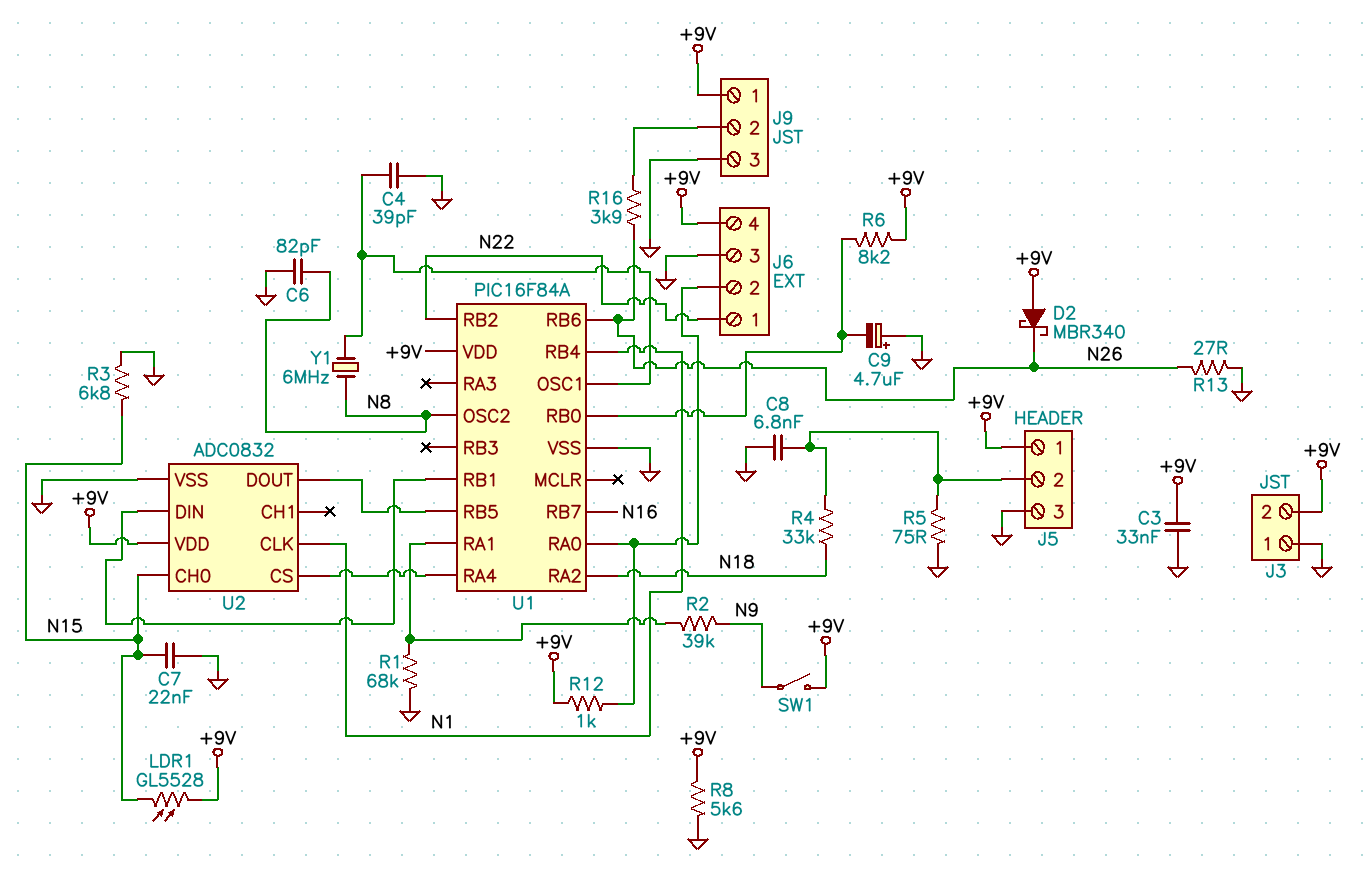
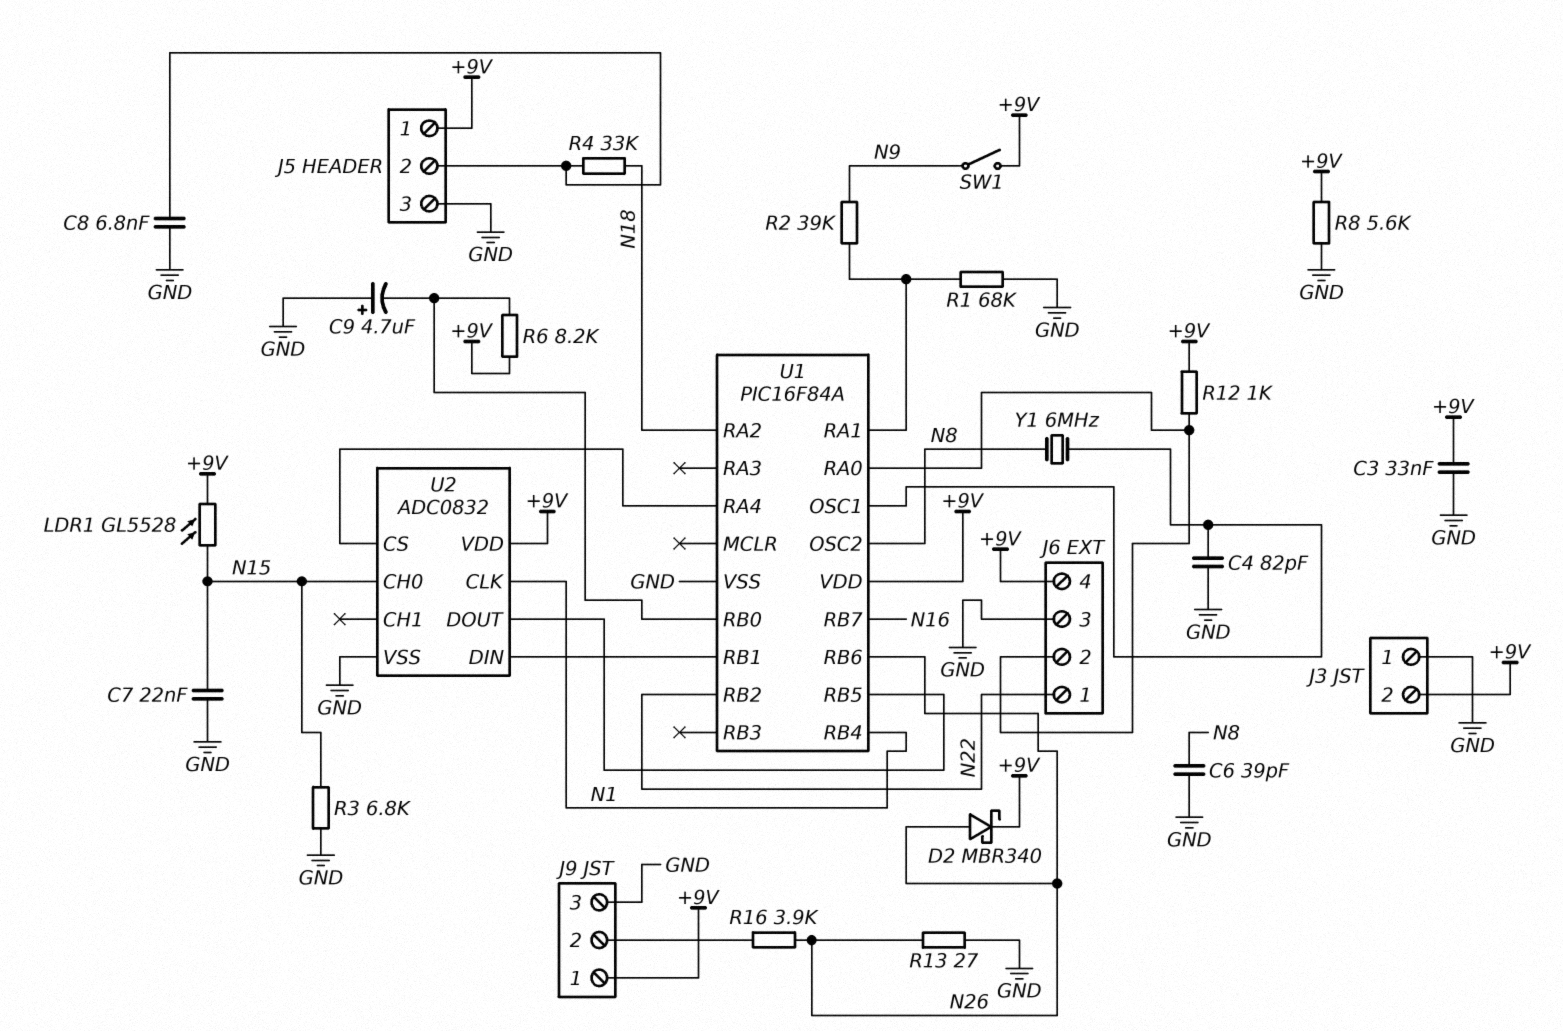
C4: 39pF (GND, U1/OSC1) -> 82pF (GND, U1/OSC1)
C6: 82pF (GND, N8) -> 39pF (GND, N8)
D2: schottky MBR340 (A +9V, K N26) -> schottky MBR340 (A N26, K +9V)
R5: 75 (GND, J5/2) -> none

